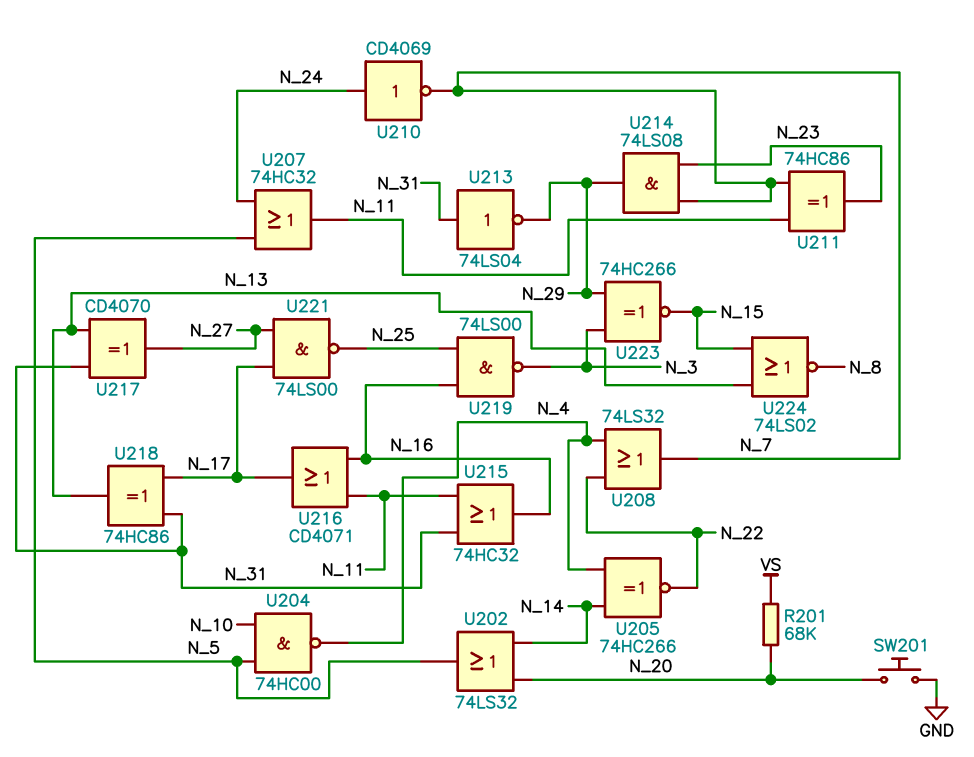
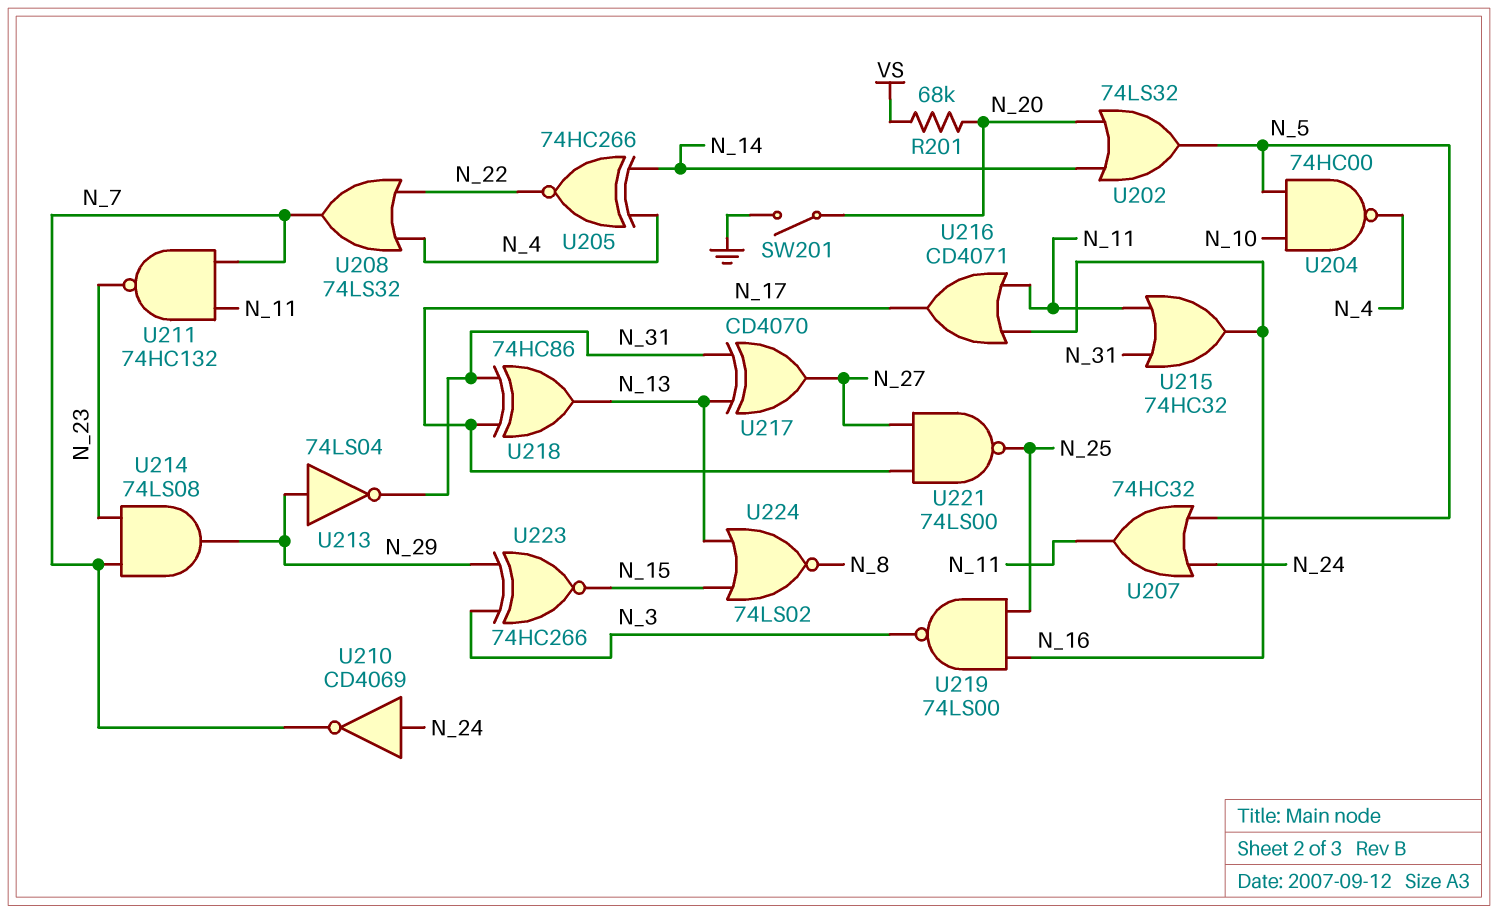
SW201: button (GND, N_20) -> switch (GND, N_20)
U211: XOR 74HC86 (in N_7, in N_11, out N_23) -> NAND 74HC132 (in N_7, in N_11, out N_23)
U213: NOT 74LS04 (in N_31, out N_29) -> NOT 74LS04 (in N_29, out N_31)

